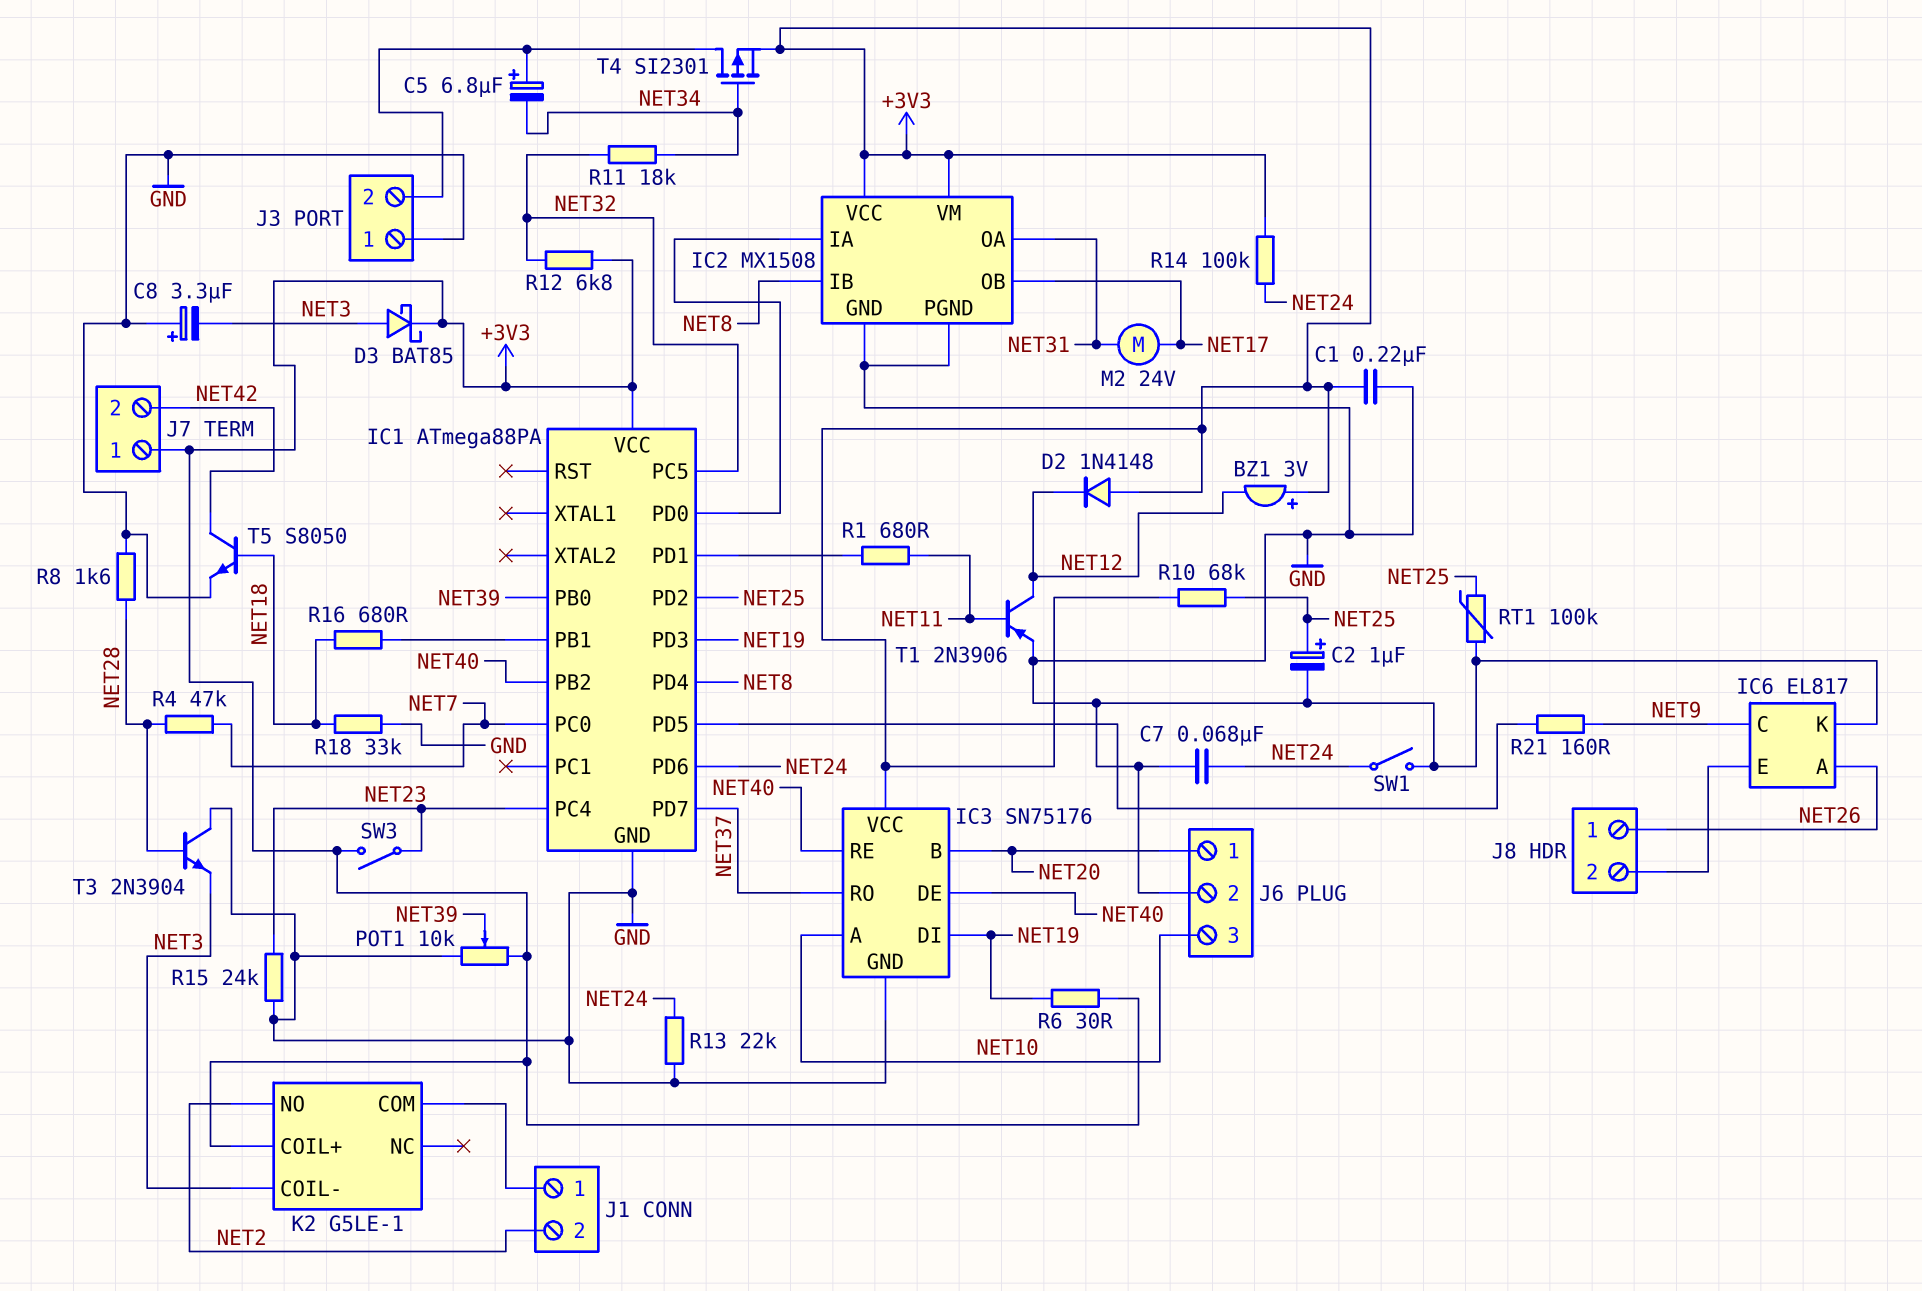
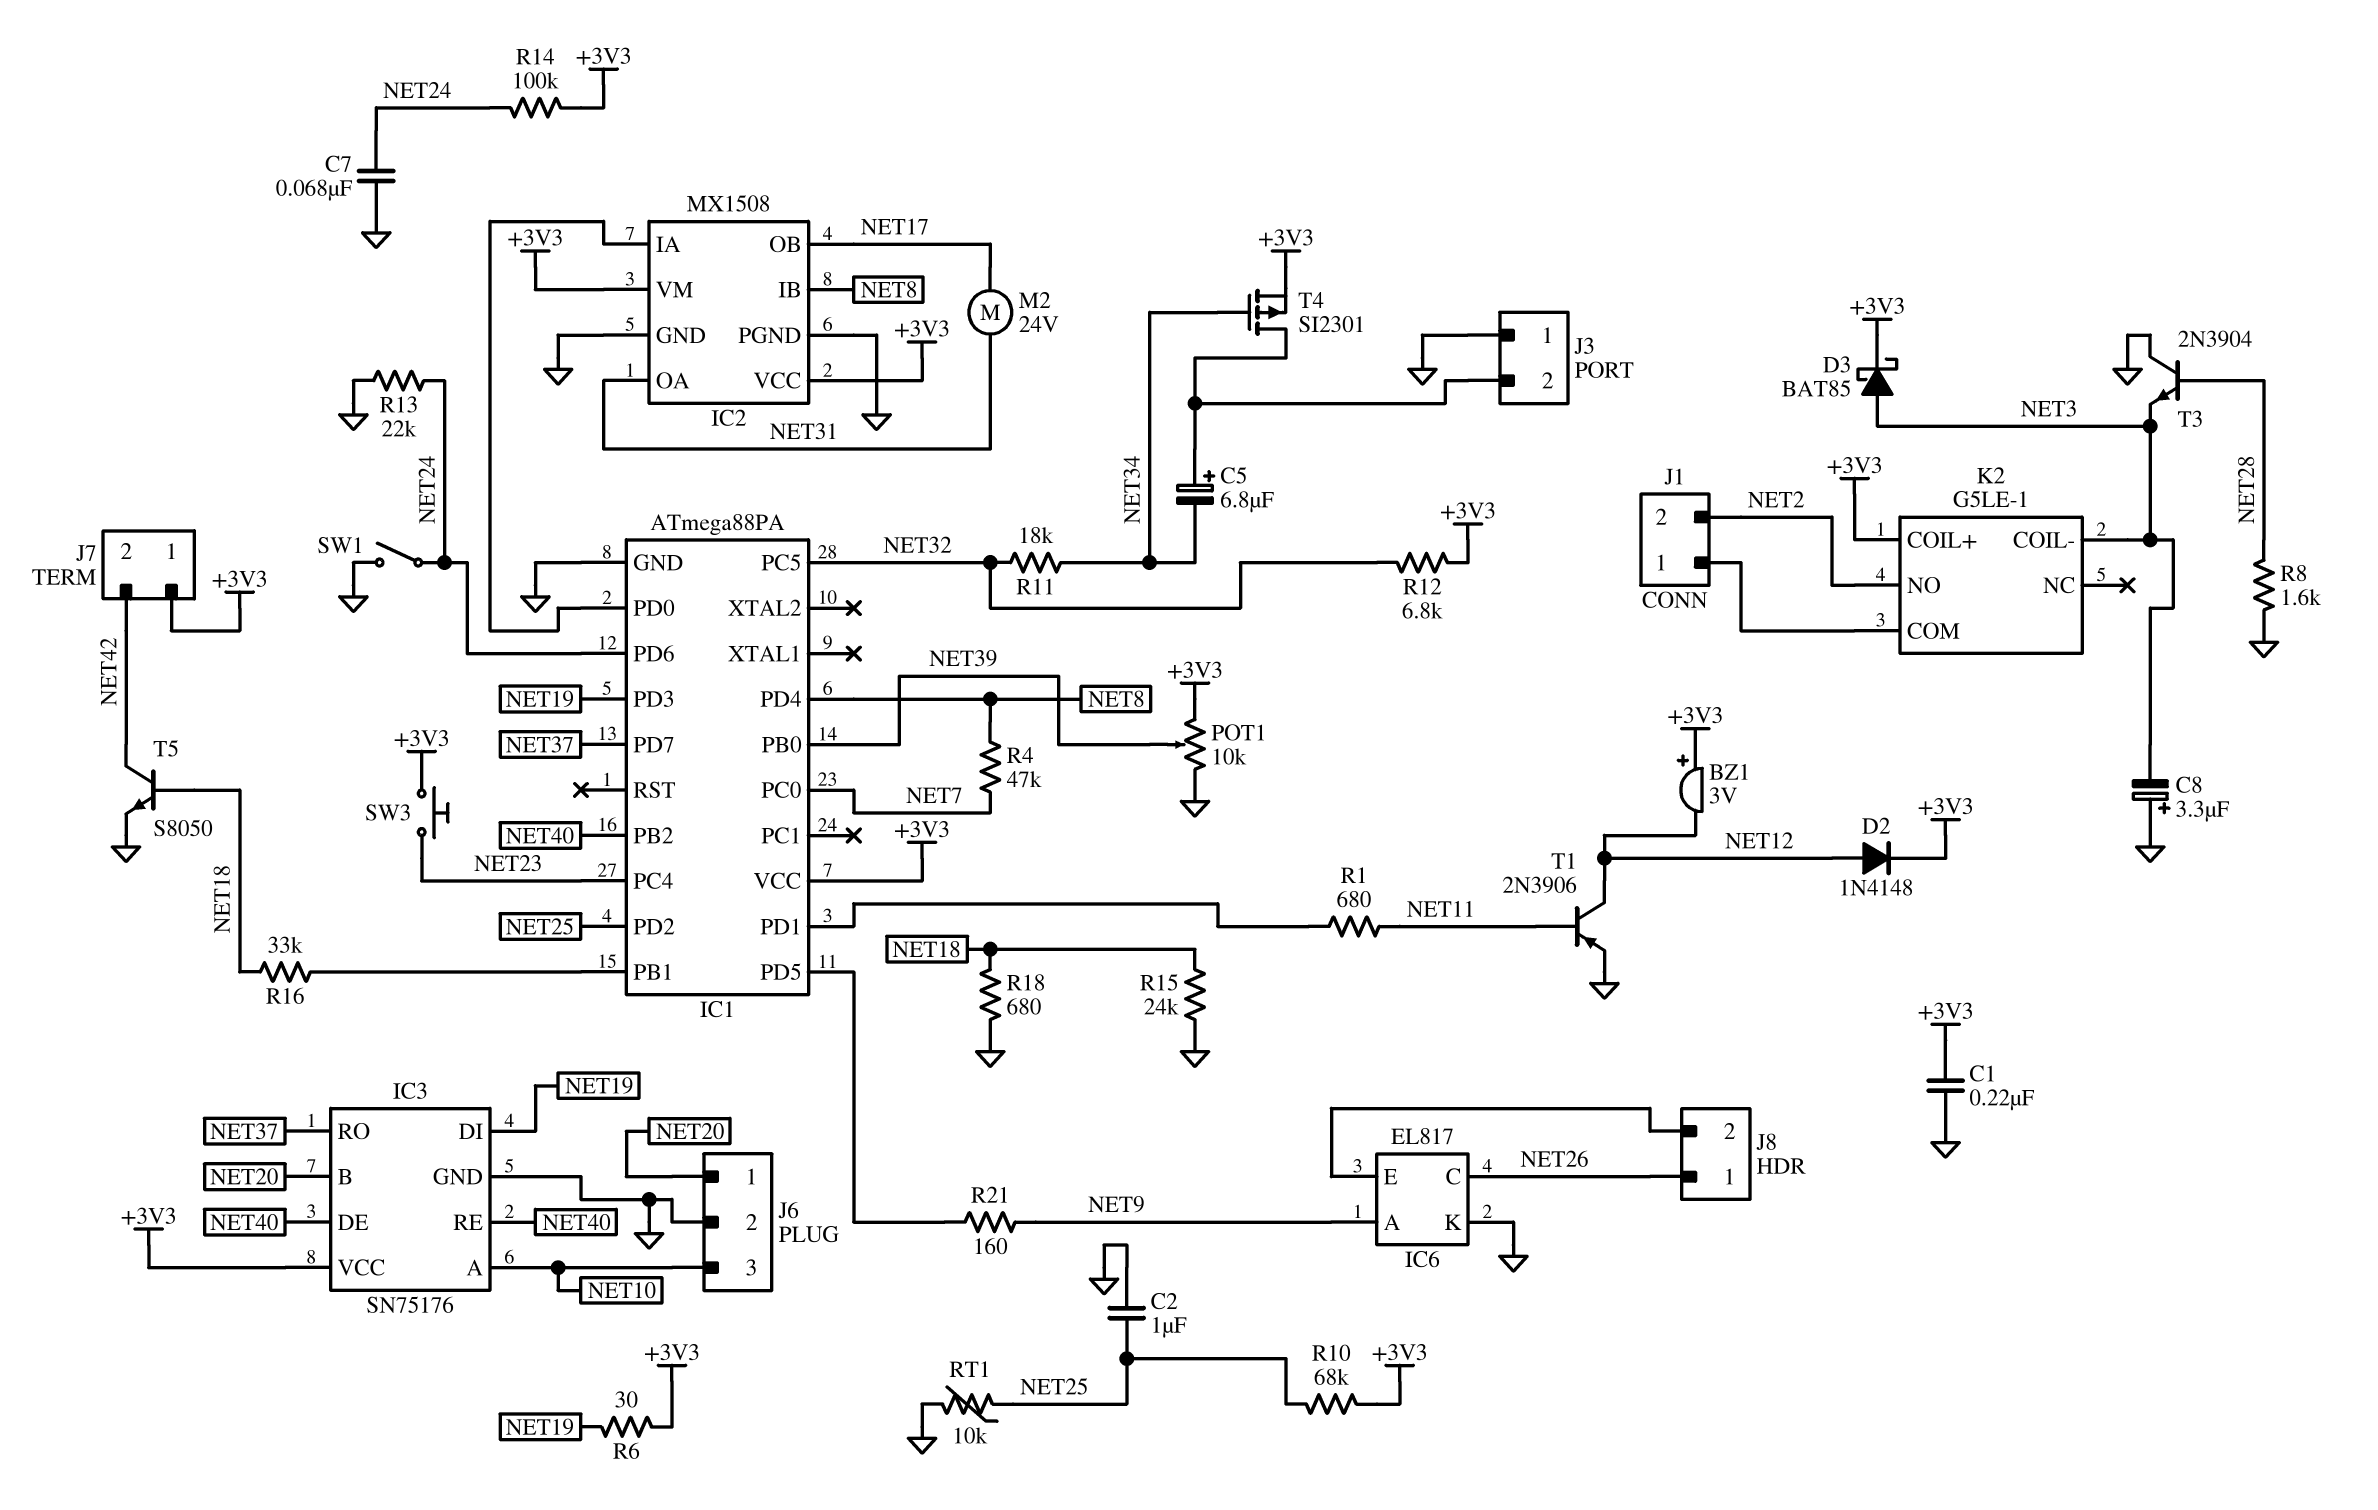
C2: 1uF (plus NET25, minus GND) -> 1uF (GND, NET25)
D2: diode 1N4148 (A +3V3, K NET12) -> diode 1N4148 (A NET12, K +3V3)
IC6 pin A: NET26 -> NET9
IC6 pin C: NET9 -> NET26
R4: 47k (NET7, NET28) -> 47k (NET7, NET8)
R15: 24k (GND, NET23) -> 24k (GND, NET18)
R16: 680 (IC1/PB1, NET18) -> 33k (IC1/PB1, NET18)
R18: 33k (GND, NET18) -> 680 (GND, NET18)
RT1: 100k (GND, NET25) -> 10k (GND, NET25)
SW3: switch (+3V3, NET23) -> button (+3V3, NET23)

